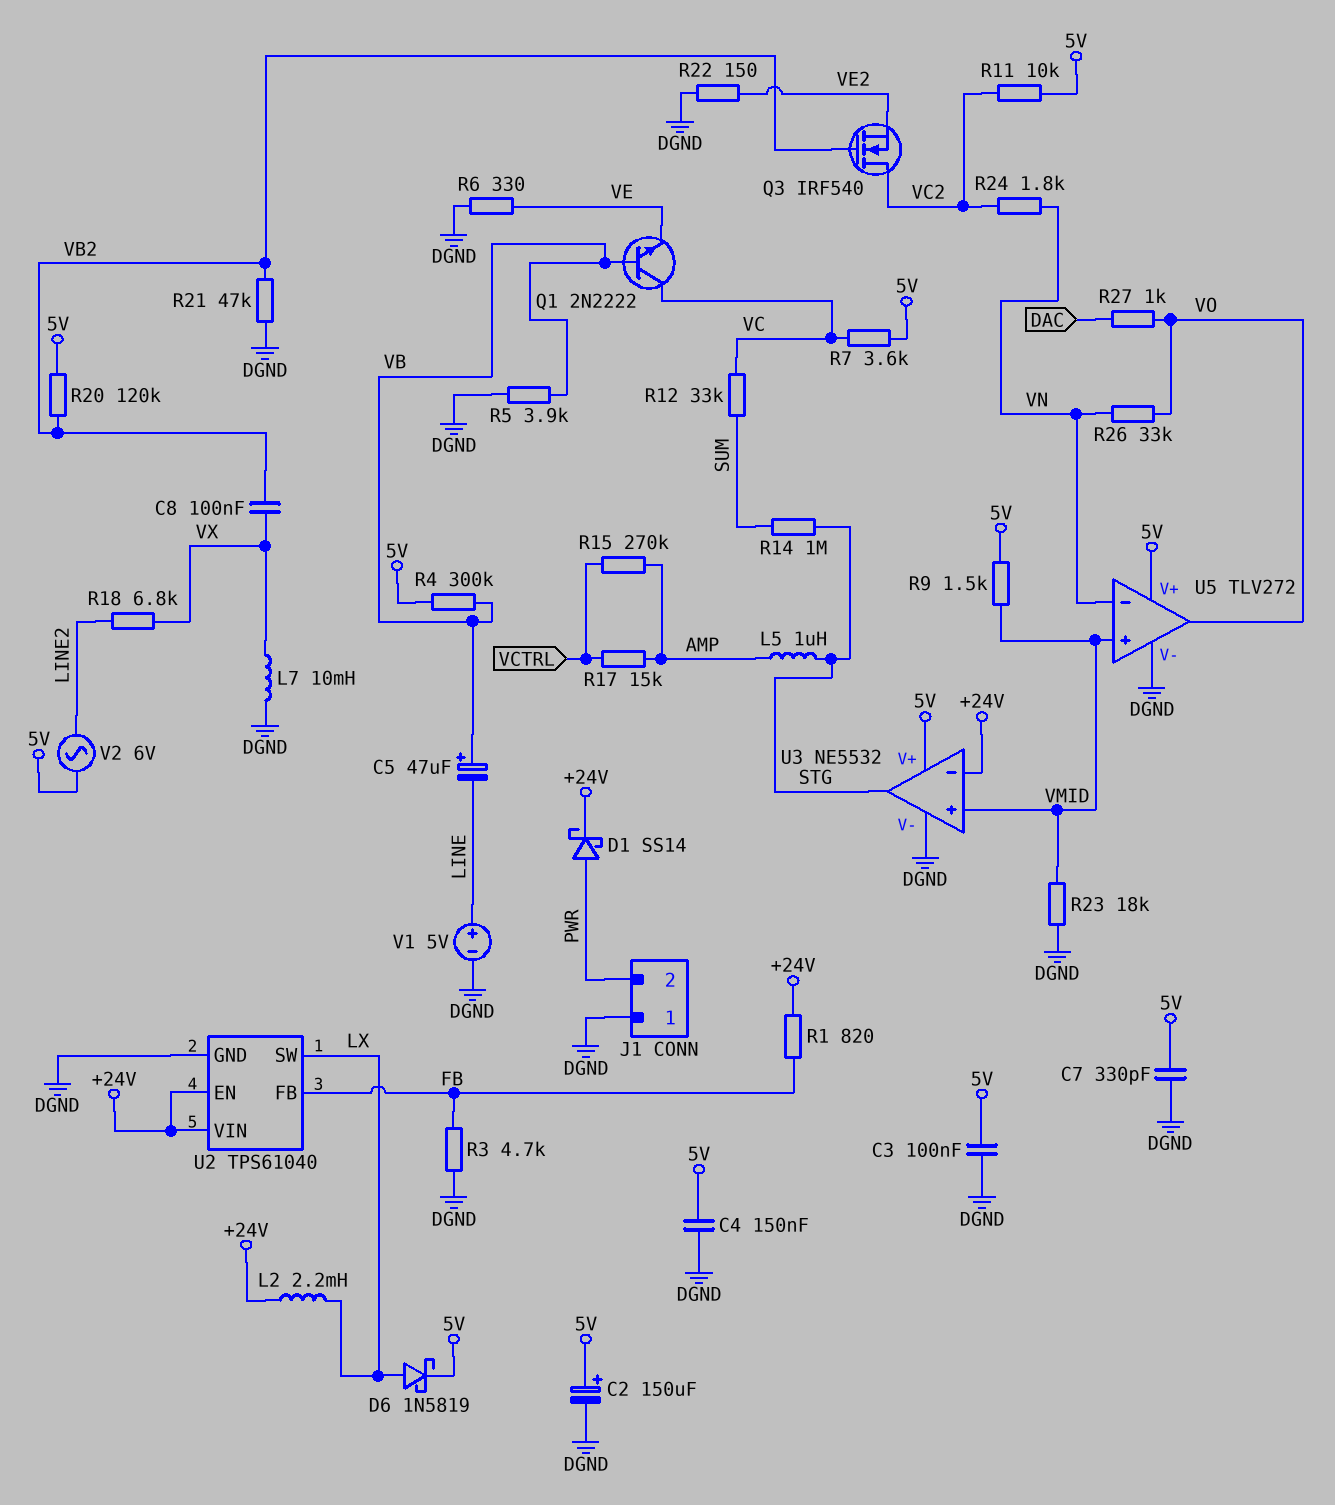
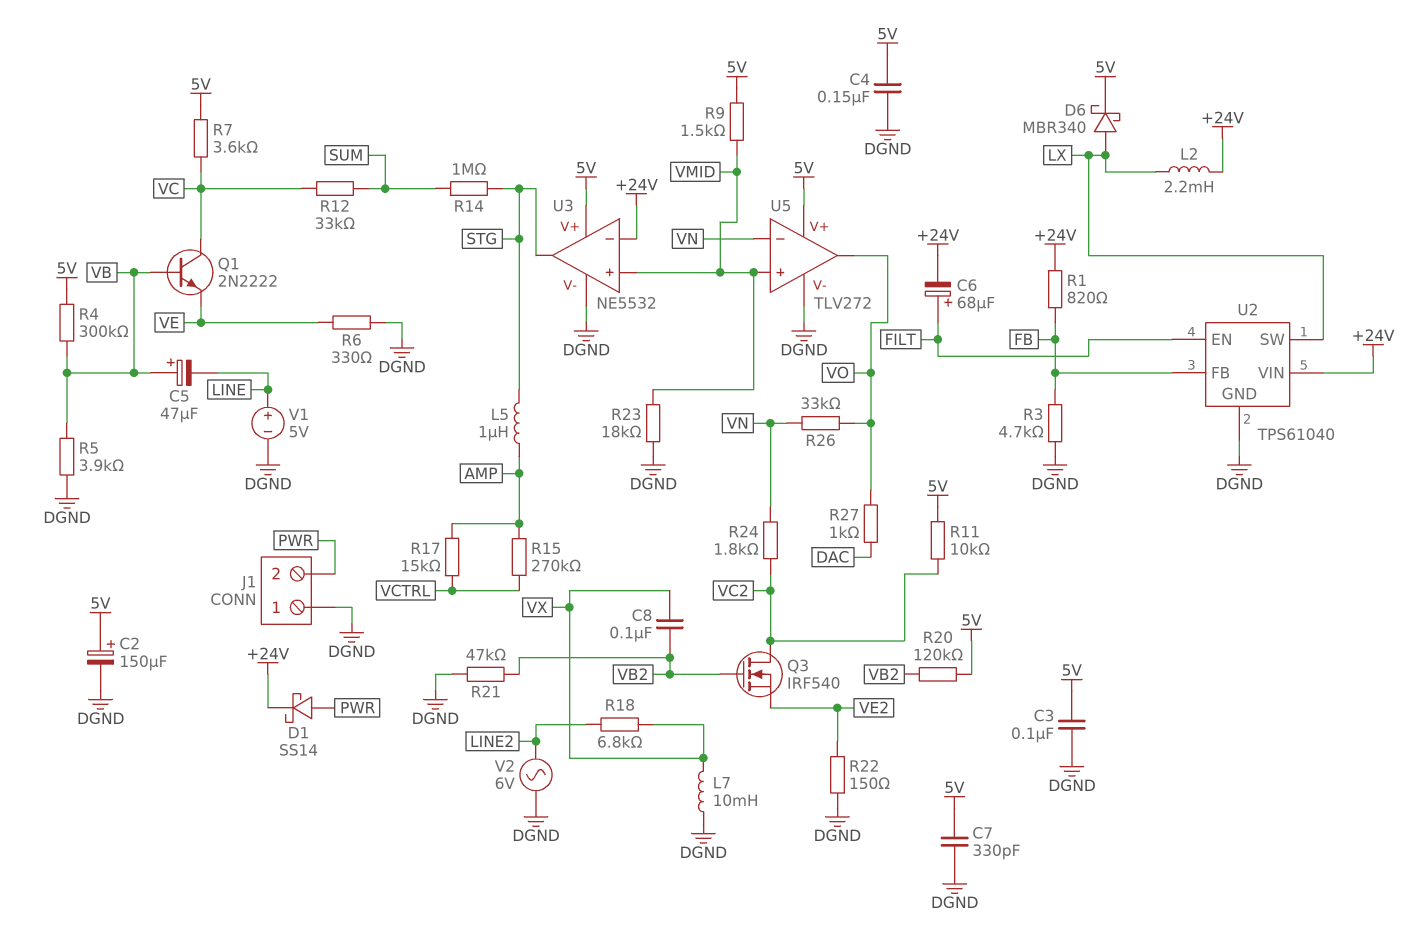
C6: none -> 68uF (plus FILT, minus +24V)
D6: schottky 1N5819 (A LX, K 5V) -> schottky MBR340 (A LX, K 5V)
U2 pin EN: +24V -> FILT
V2: AC 6V (5V, LINE2) -> AC 6V (DGND, LINE2)

